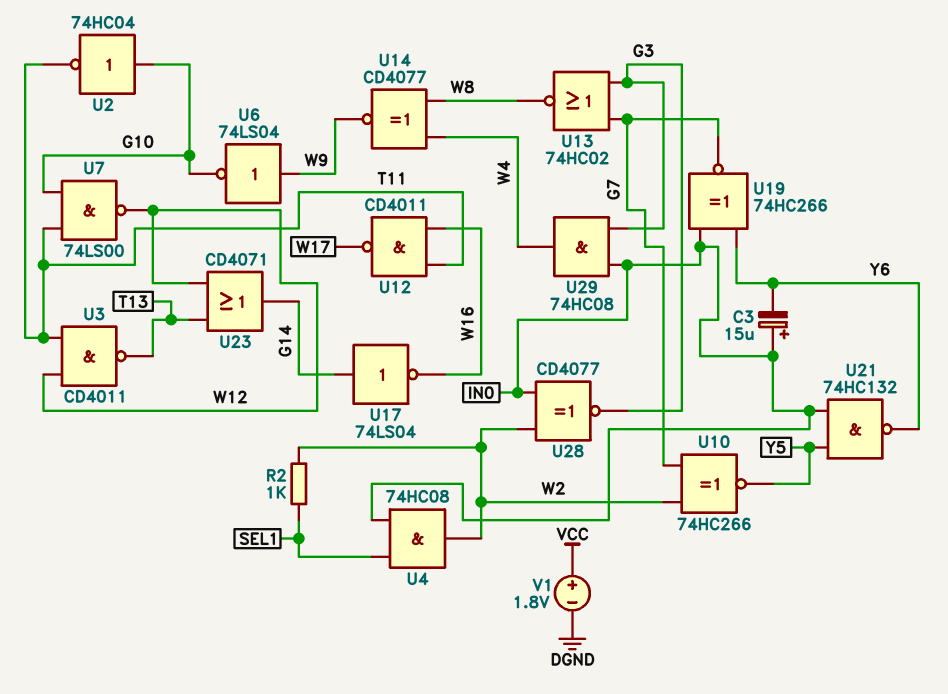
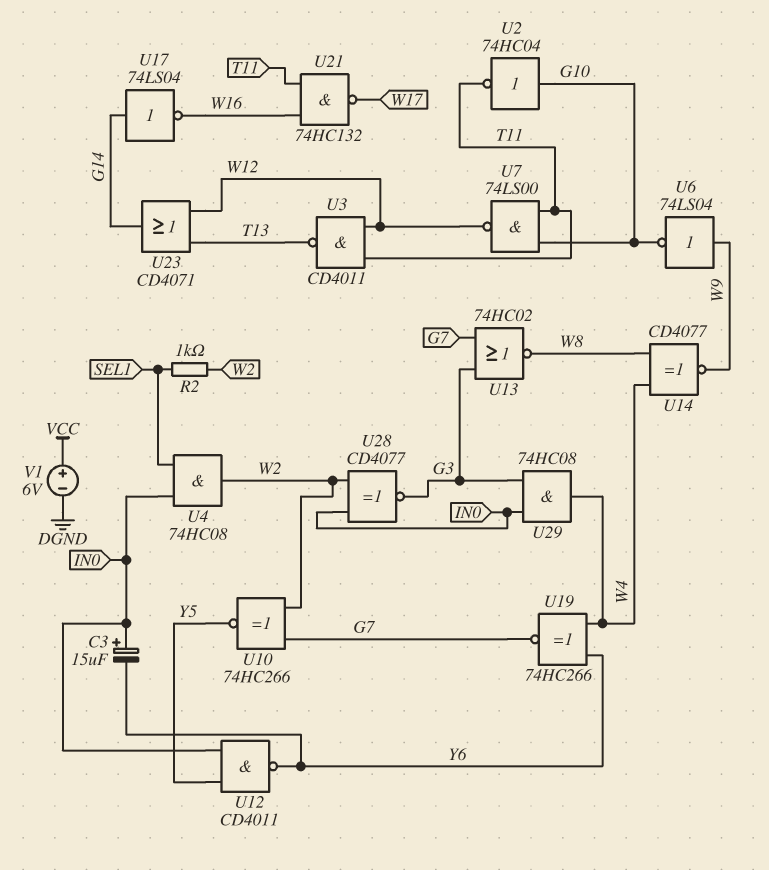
U12: NAND CD4011 (in T11, in W16, out W17) -> NAND CD4011 (in IN0, in Y5, out Y6)
U19: XNOR 74HC266 (in IN0, in Y6, out G7) -> XNOR 74HC266 (in W4, in Y6, out G7)
U21: NAND 74HC132 (in IN0, in Y5, out Y6) -> NAND 74HC132 (in T11, in W16, out W17)
V1: 1.8V (plus VCC, minus DGND) -> 6V (plus VCC, minus DGND)

